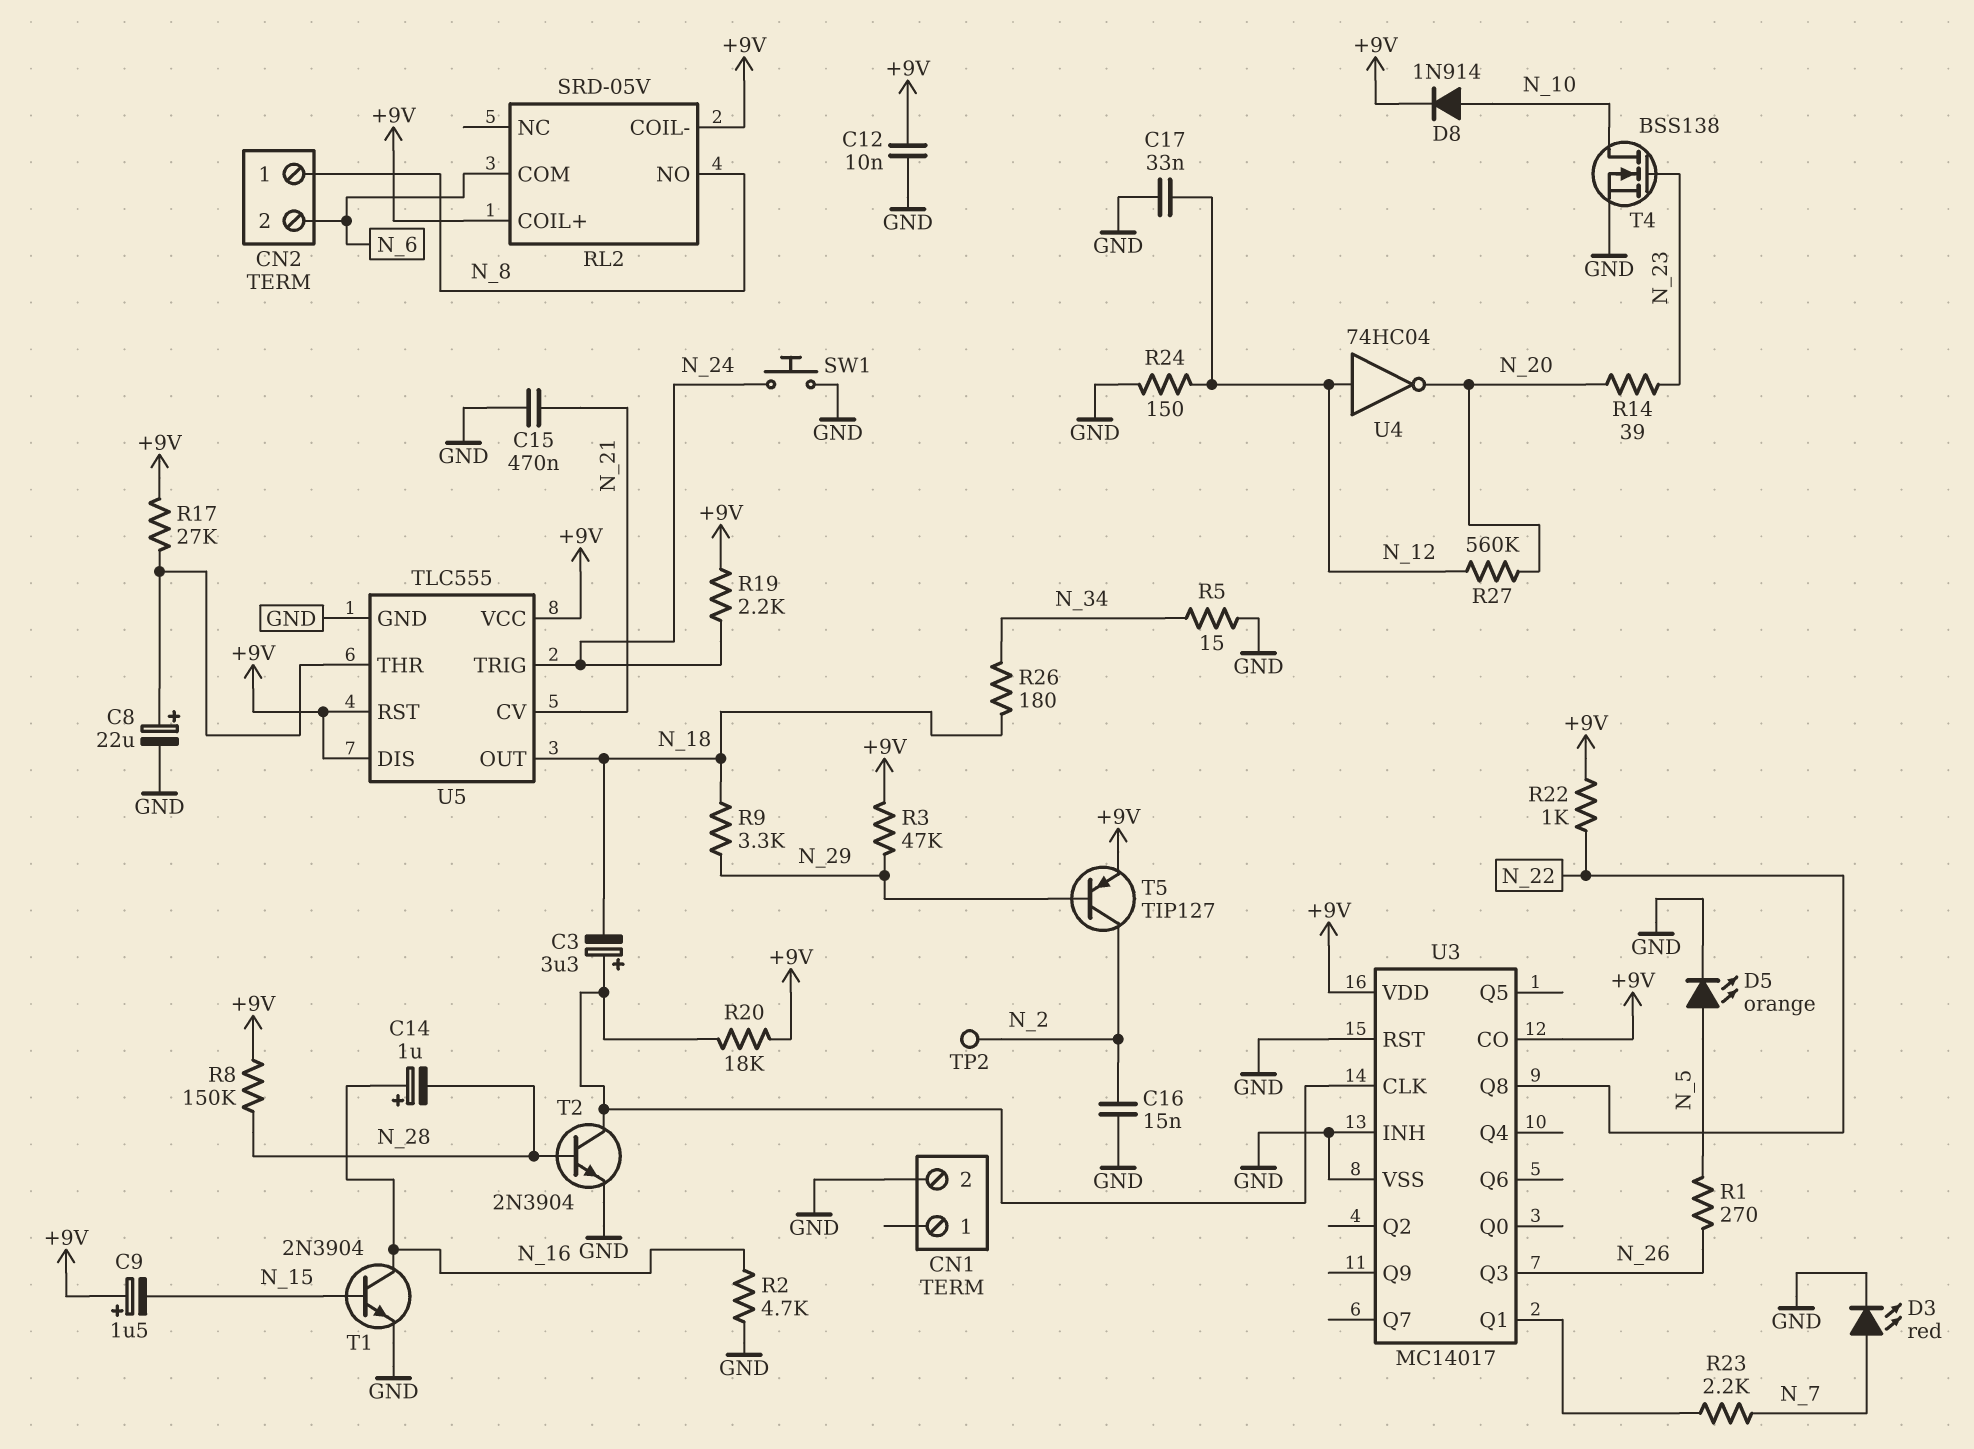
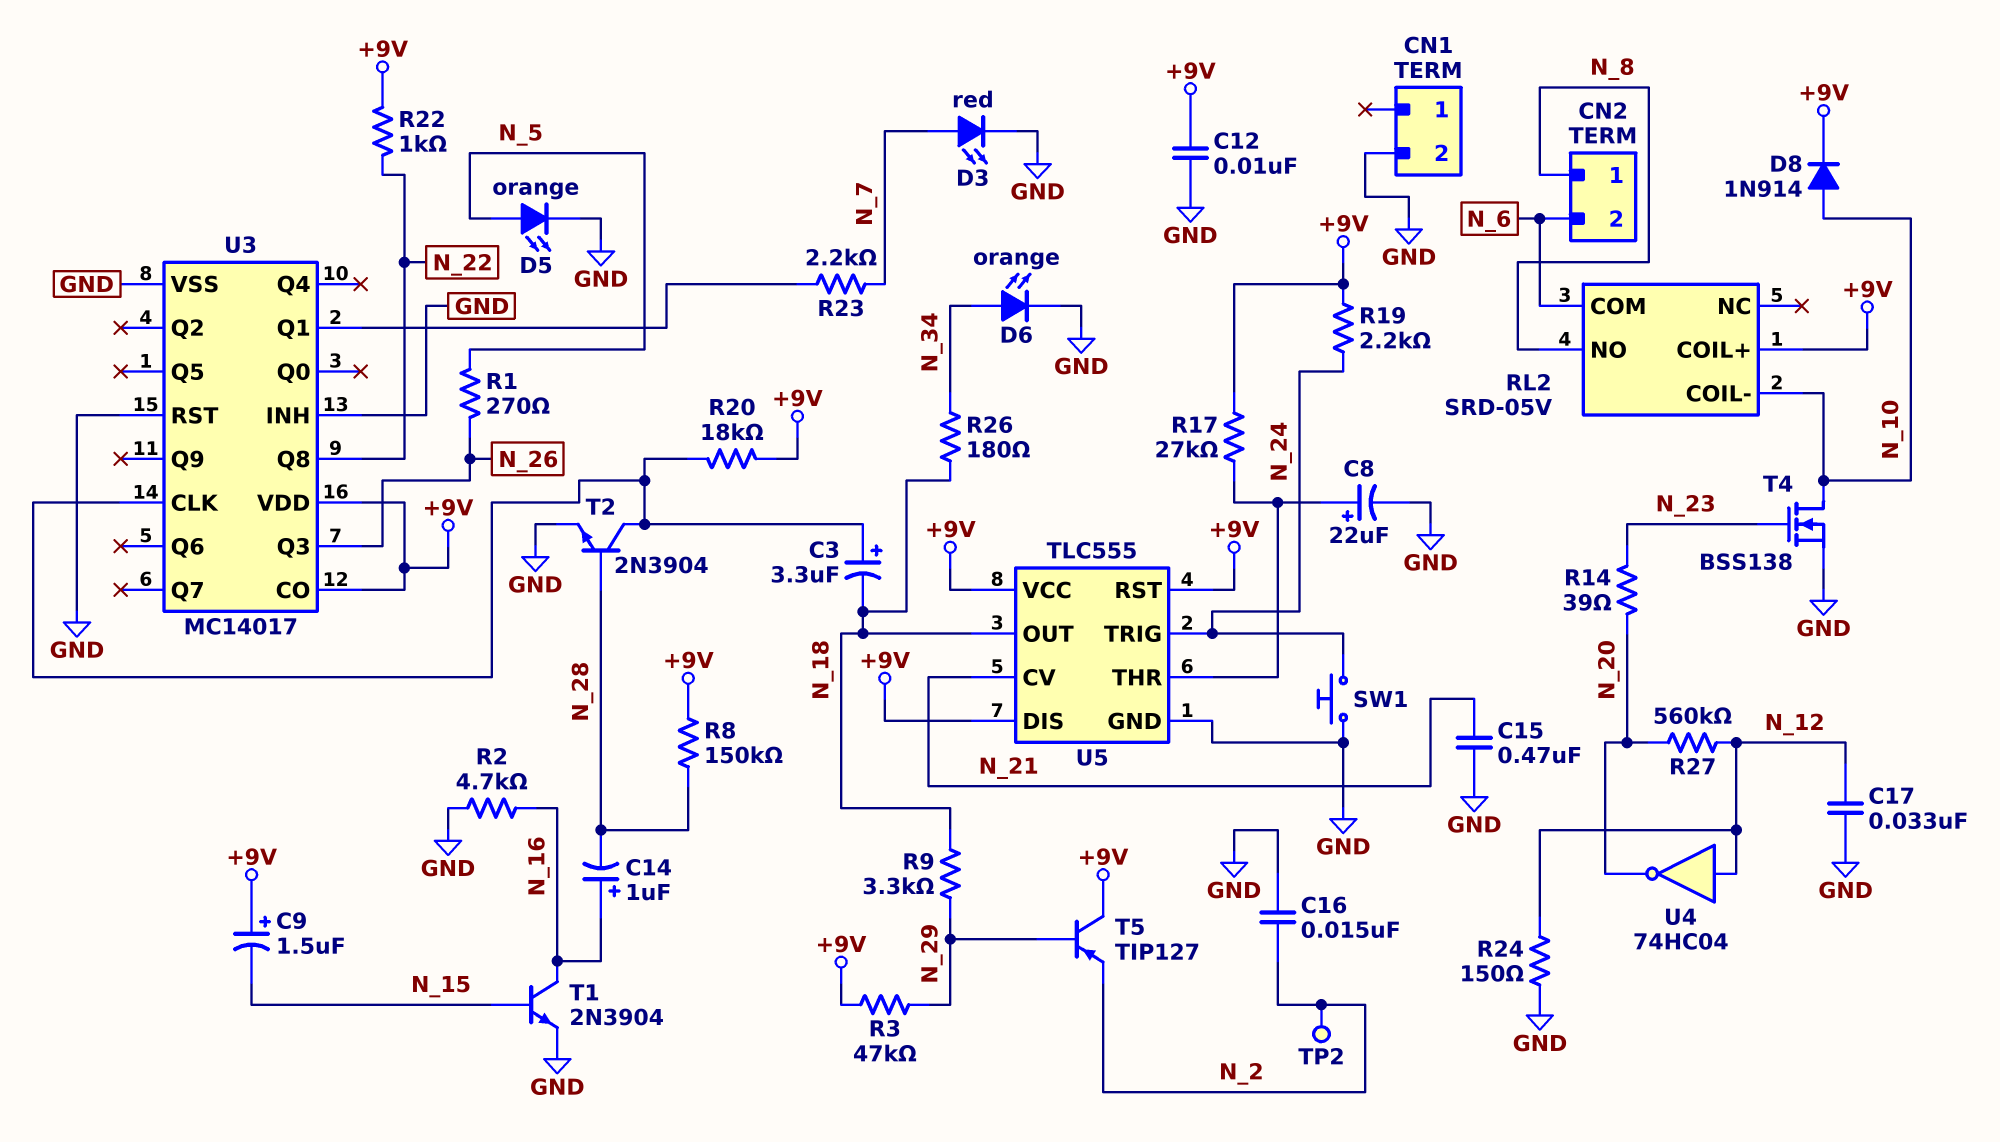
D6: none -> LED orange (A N_34, K GND)
R5: 15 (GND, N_34) -> none
RL2 pin COIL-: +9V -> N_10
T5: PNP TIP127 (B N_29, C N_2, E +9V) -> PNP TIP127 (B N_29, C +9V, E N_2)

